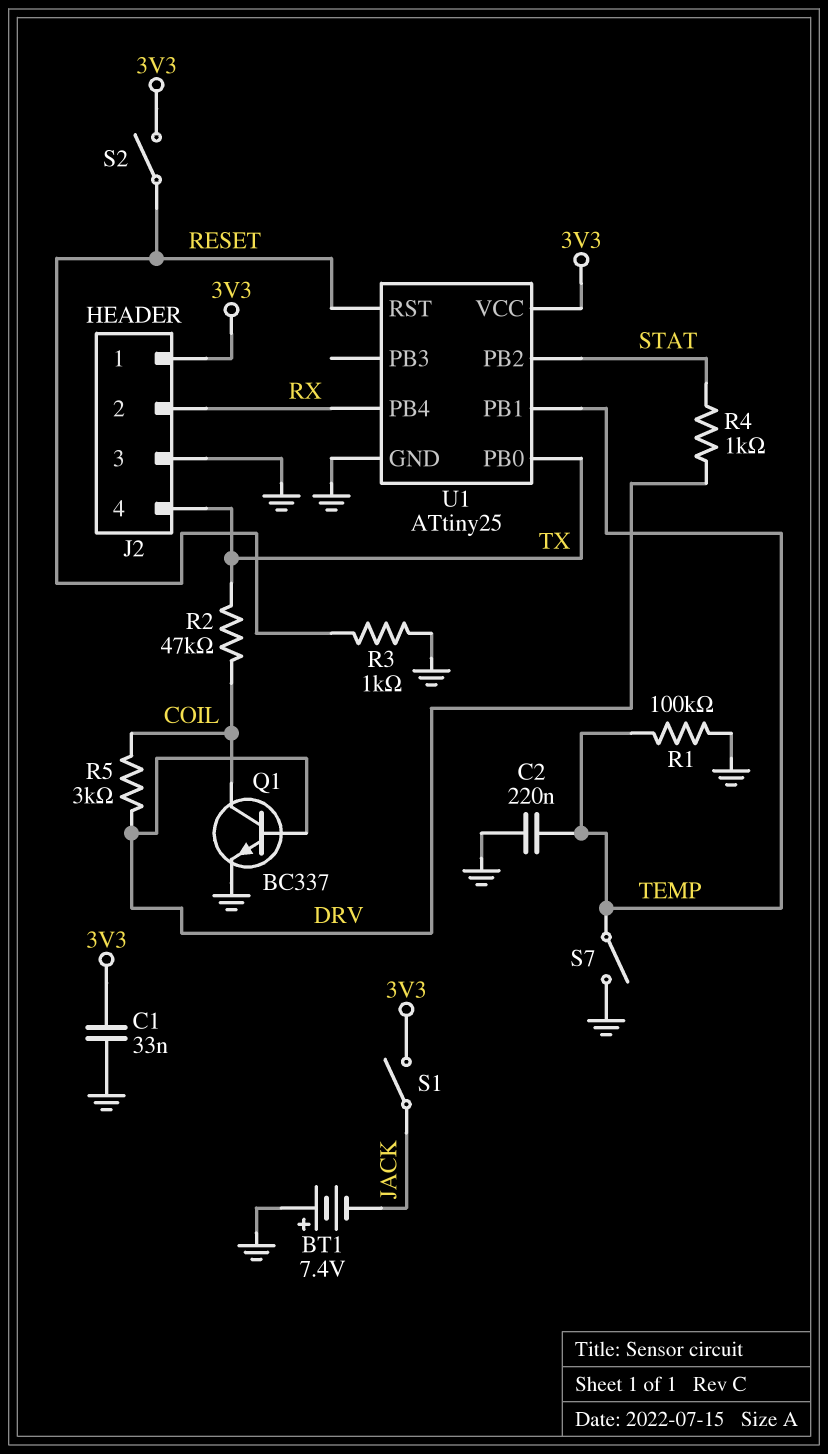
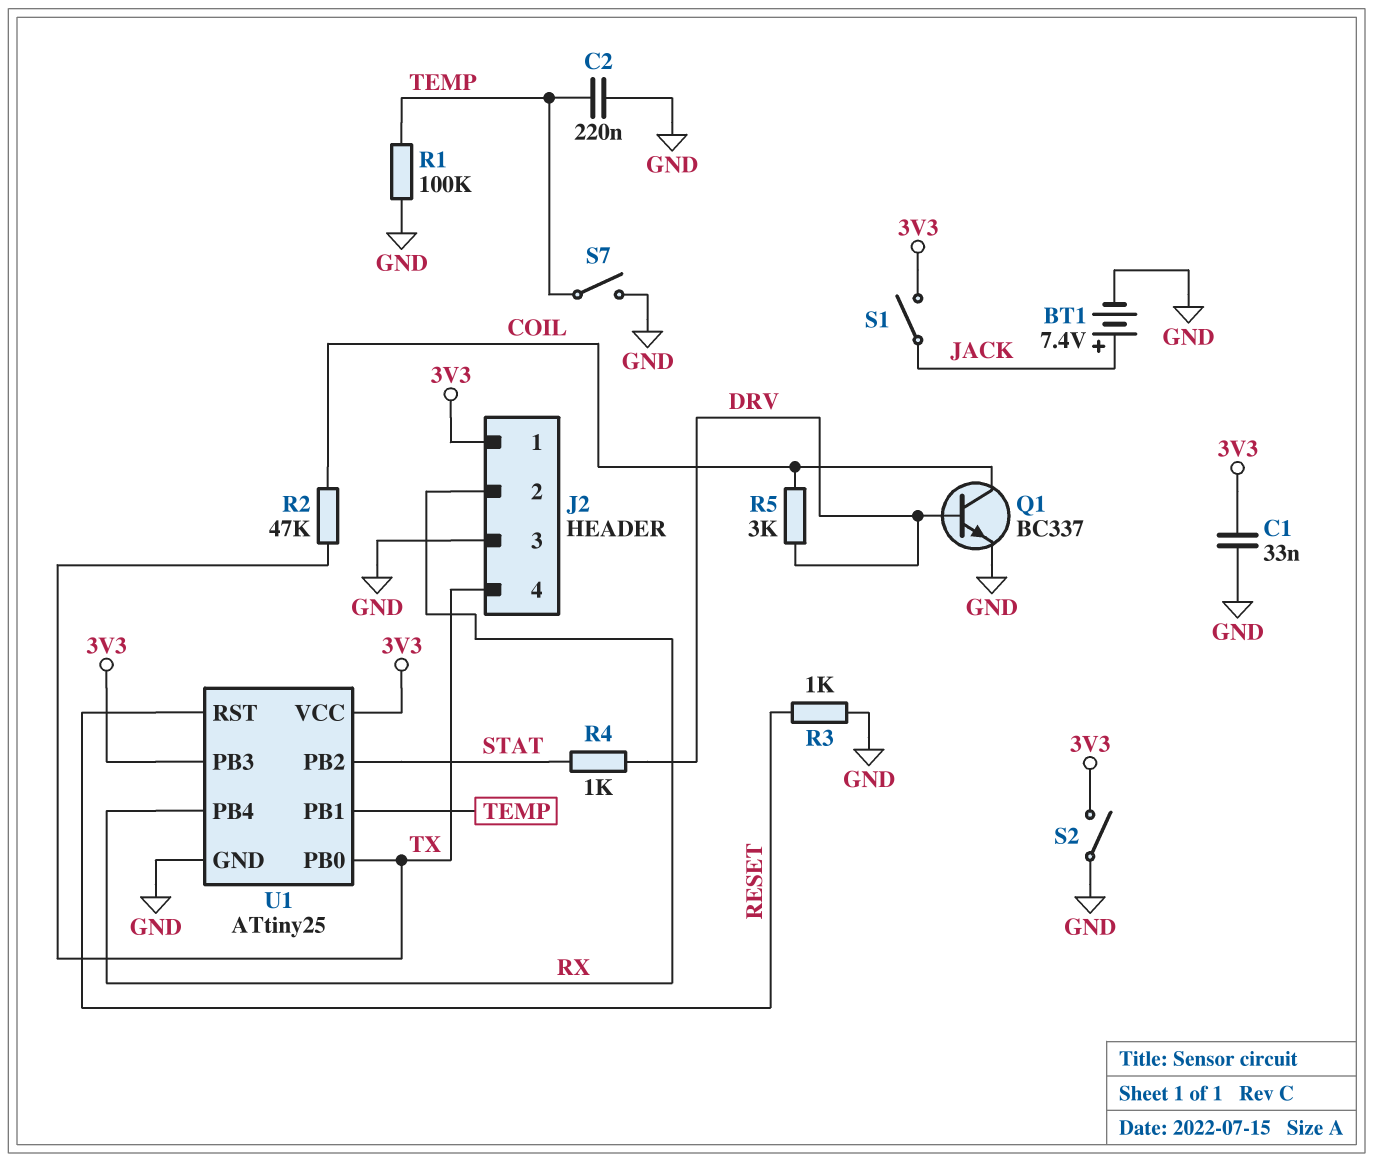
BT1: 7.4V (plus GND, minus JACK) -> 7.4V (plus JACK, minus GND)
S2: switch (3V3, RESET) -> switch (3V3, GND)
U1 pin PB3: none -> 3V3

